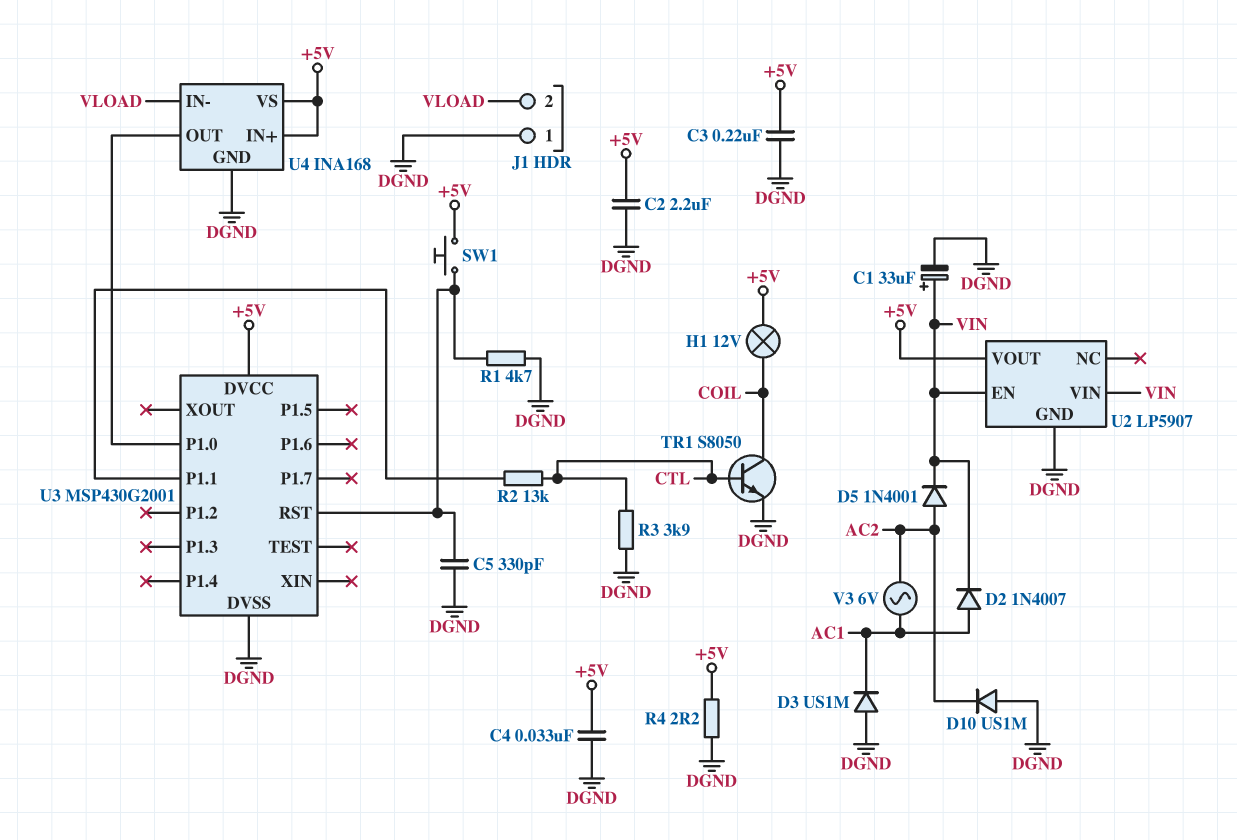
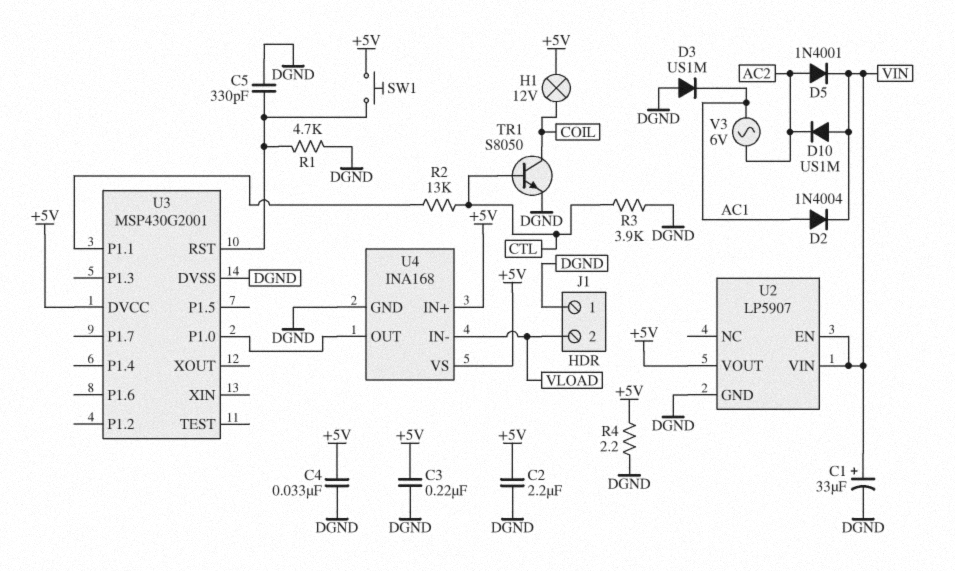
D2: diode 1N4007 (A AC1, K VIN) -> diode 1N4004 (A AC1, K VIN)
D10: diode US1M (A DGND, K AC2) -> diode US1M (A VIN, K AC2)

